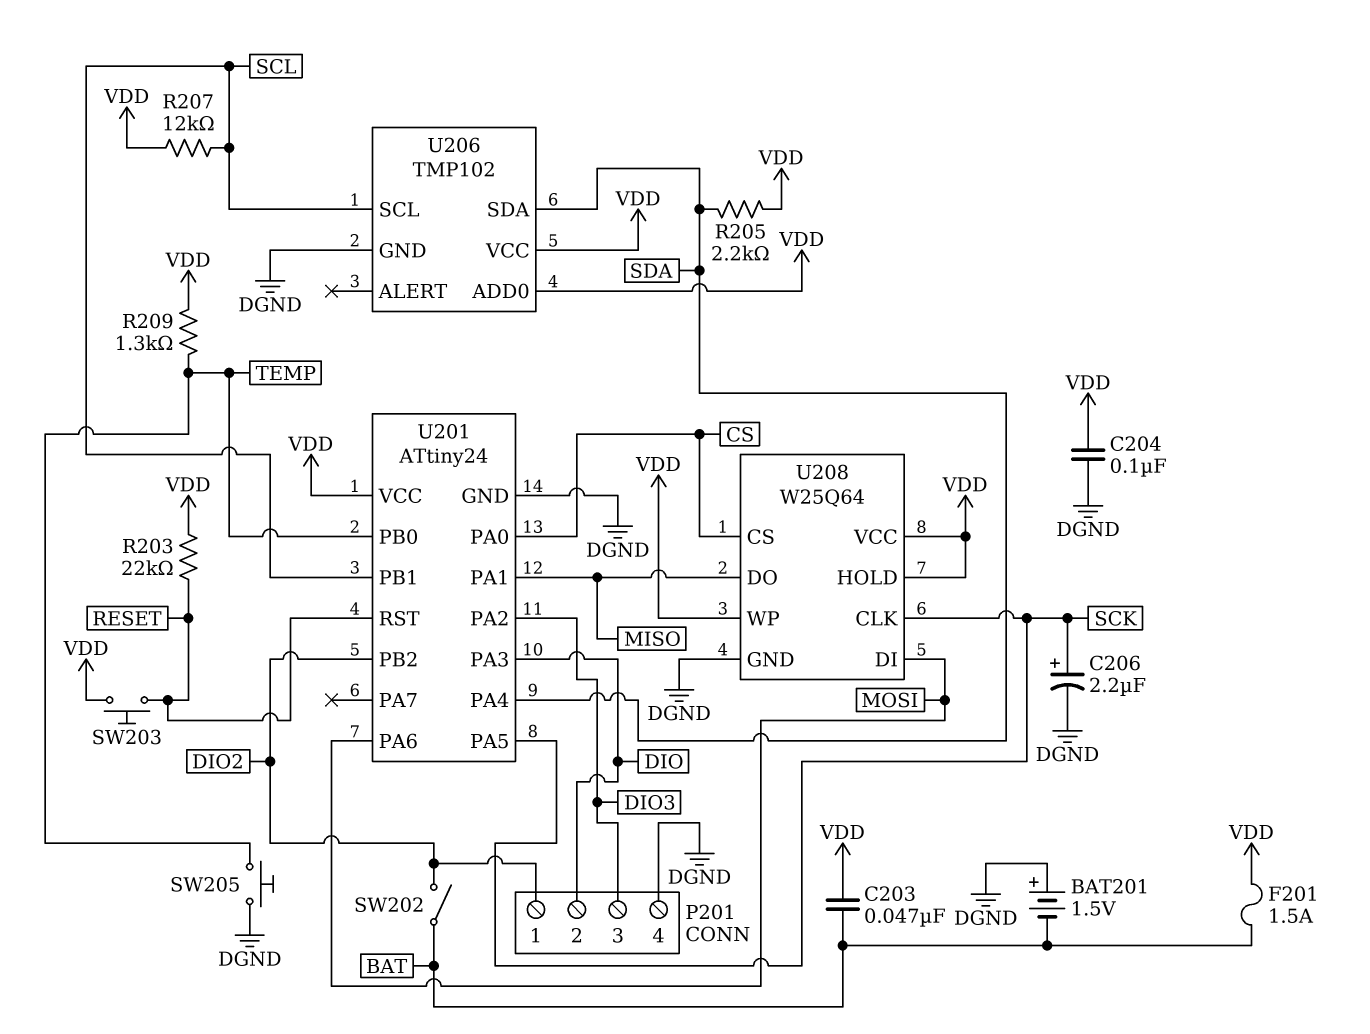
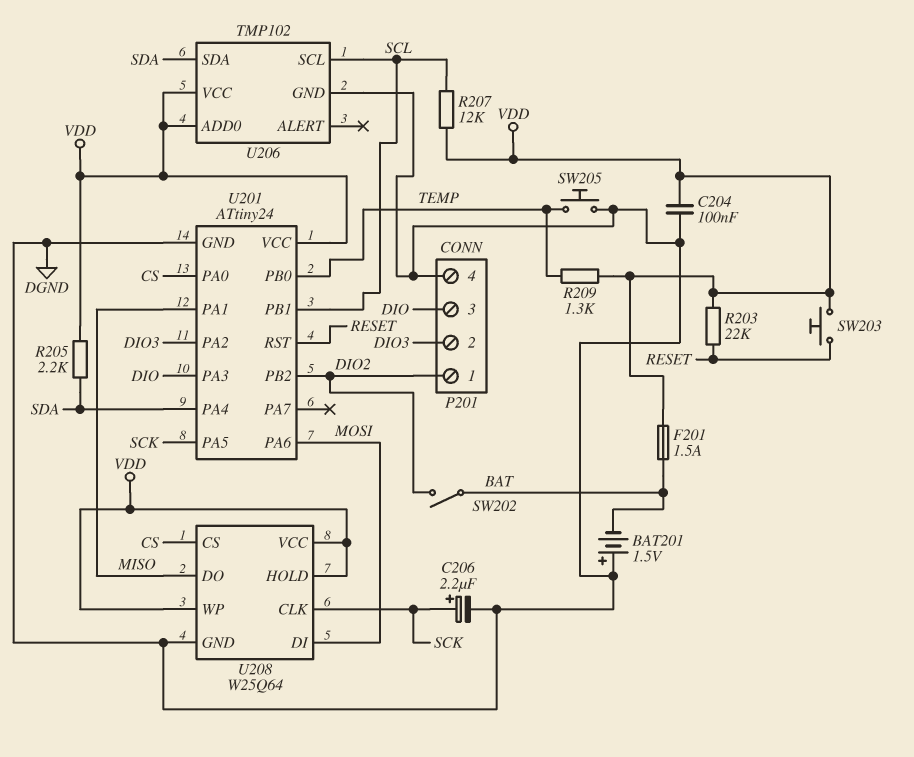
C203: 47nF (BAT, VDD) -> none
P201 pin 2: DIO -> DIO3
P201 pin 3: DIO3 -> DIO

